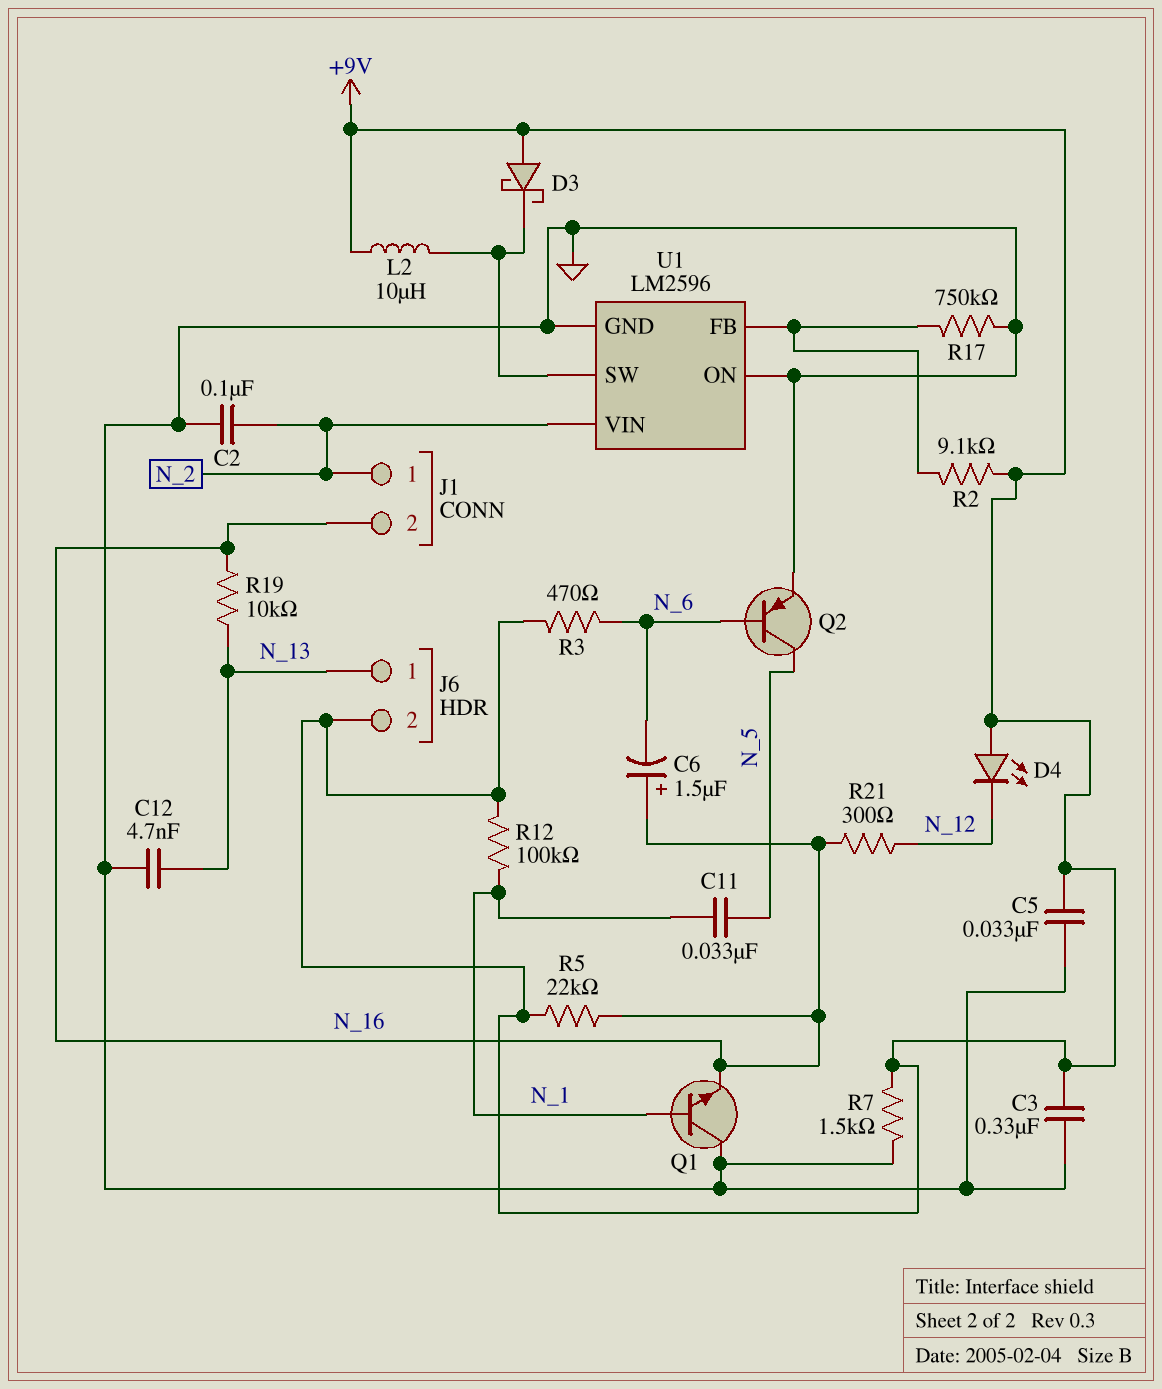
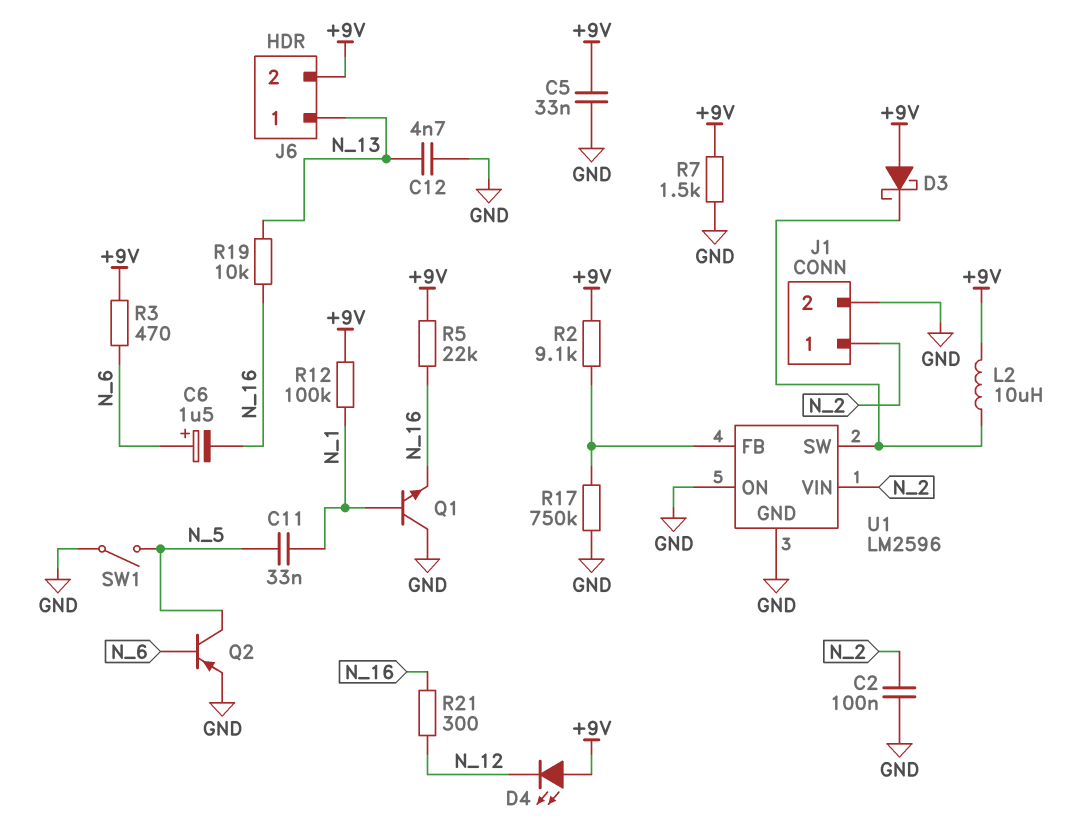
C3: 330nF (+9V, GND) -> none
C6: 1.5uF (plus N_16, minus N_6) -> 1.5uF (plus N_6, minus N_16)
J1 pin 2: N_16 -> GND
SW1: none -> switch (GND, N_5)

